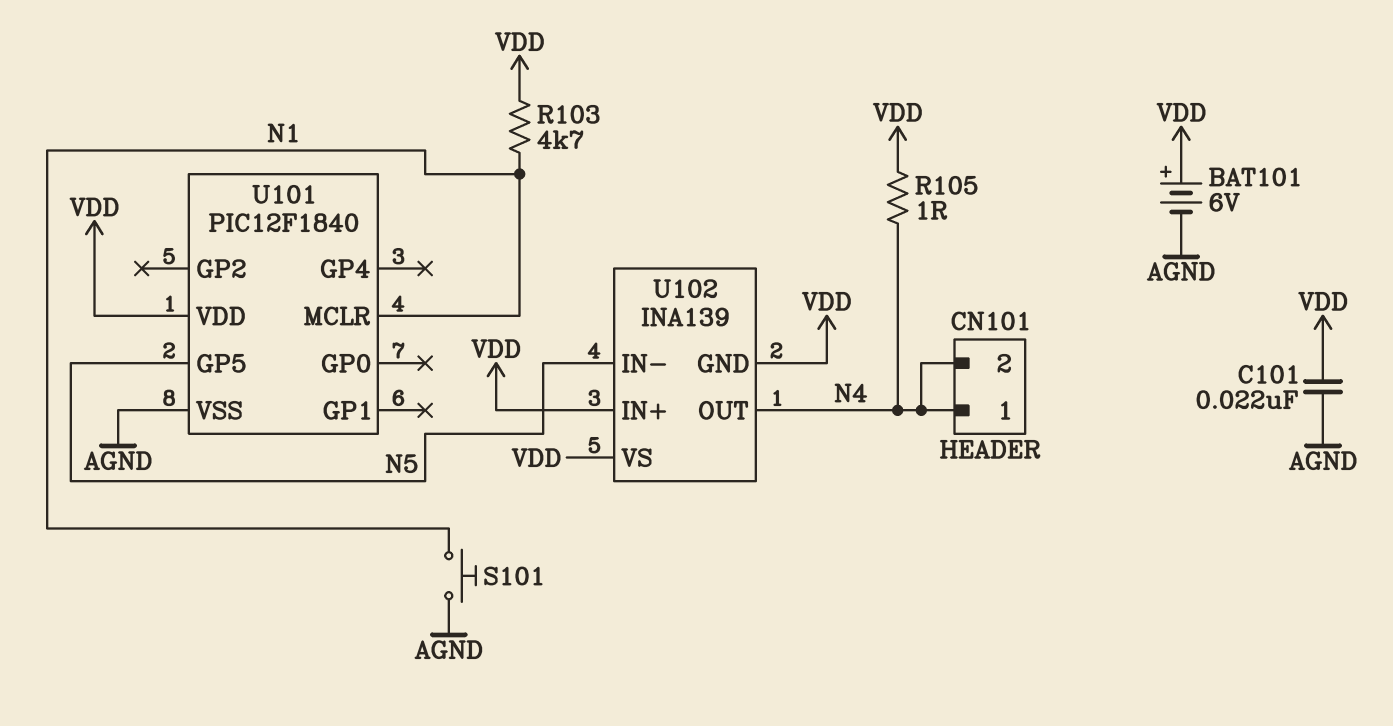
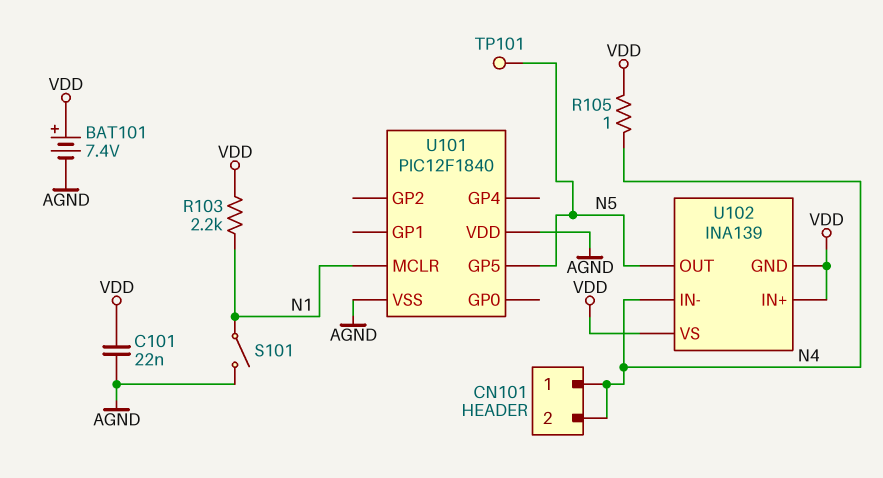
BAT101: 6V (plus VDD, minus AGND) -> 7.4V (plus VDD, minus AGND)
R103: 4.7k (N1, VDD) -> 2.2k (N1, VDD)
S101: button (AGND, N1) -> switch (AGND, N1)
TP101: none -> test point (N5)
U101 pin VDD: VDD -> AGND
U102 pin IN-: N5 -> N4
U102 pin OUT: N4 -> N5

